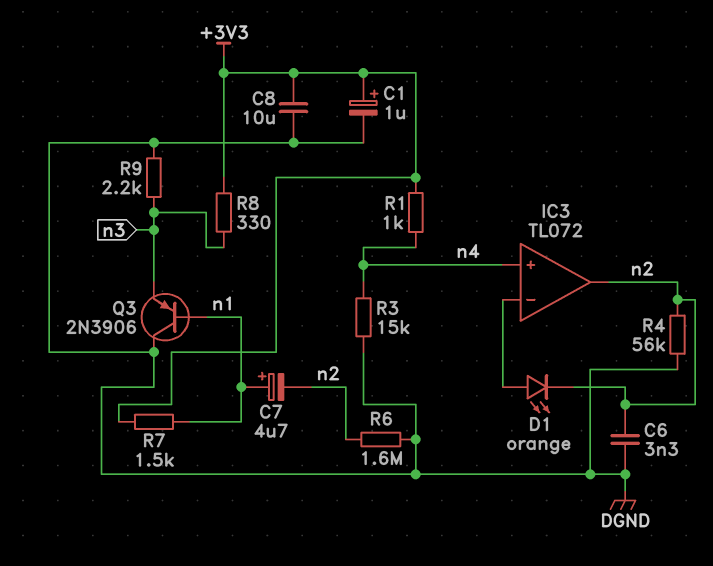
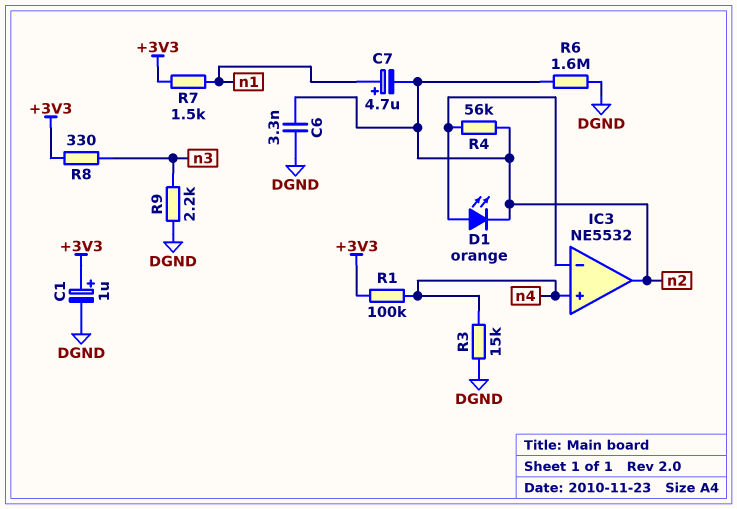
C8: 10uF (+3V3, DGND) -> none
IC3: TL072 -> NE5532
Q3: PNP 2N3906 (B n1, C DGND, E n3) -> none
R1: 1k (+3V3, n4) -> 100k (+3V3, n4)
R4: 56k (DGND, n2) -> 56k (IC3/in-, n2)

